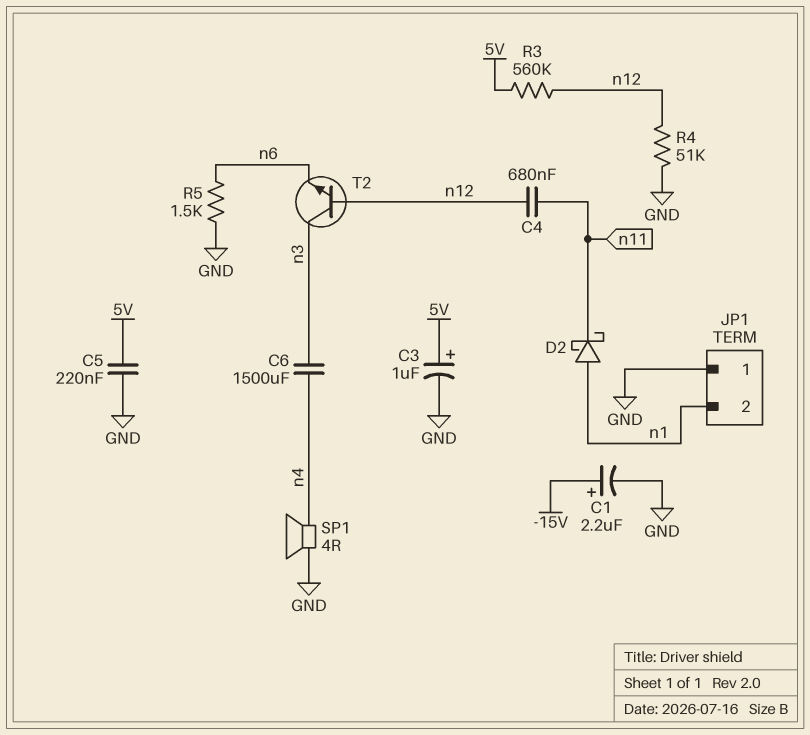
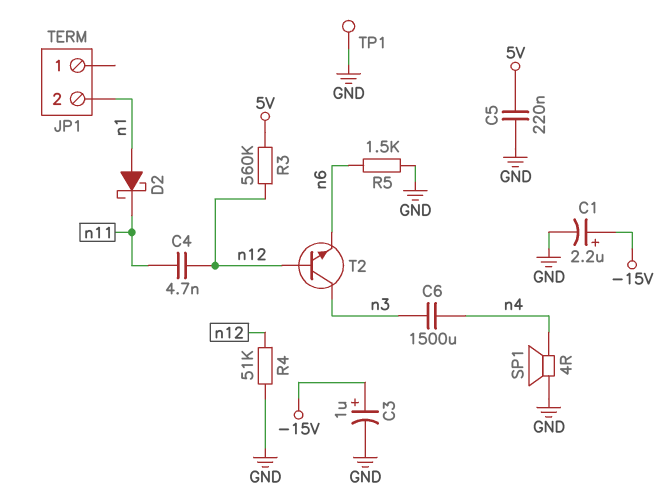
C3: 1uF (plus 5V, minus GND) -> 1uF (plus -15V, minus GND)
C4: 680nF (n11, n12) -> 4.7nF (n11, n12)
JP1 pin 1: GND -> none
TP1: none -> test point (GND)

